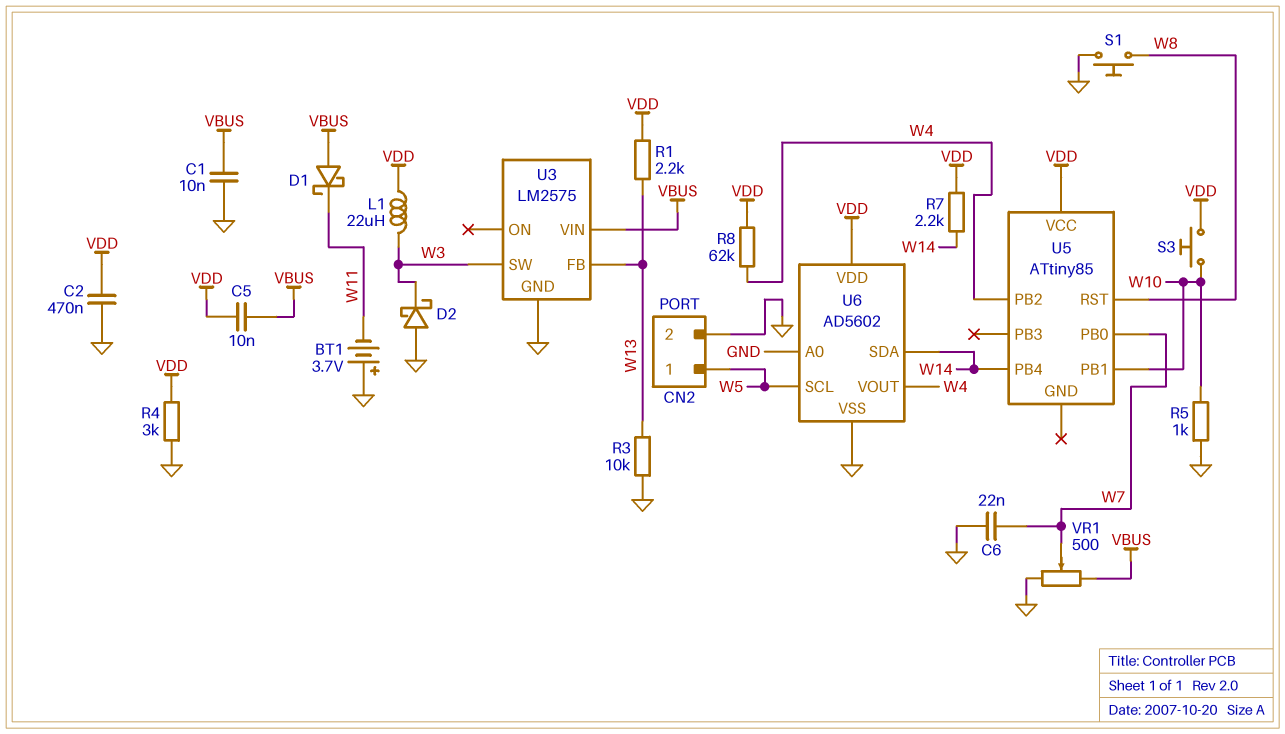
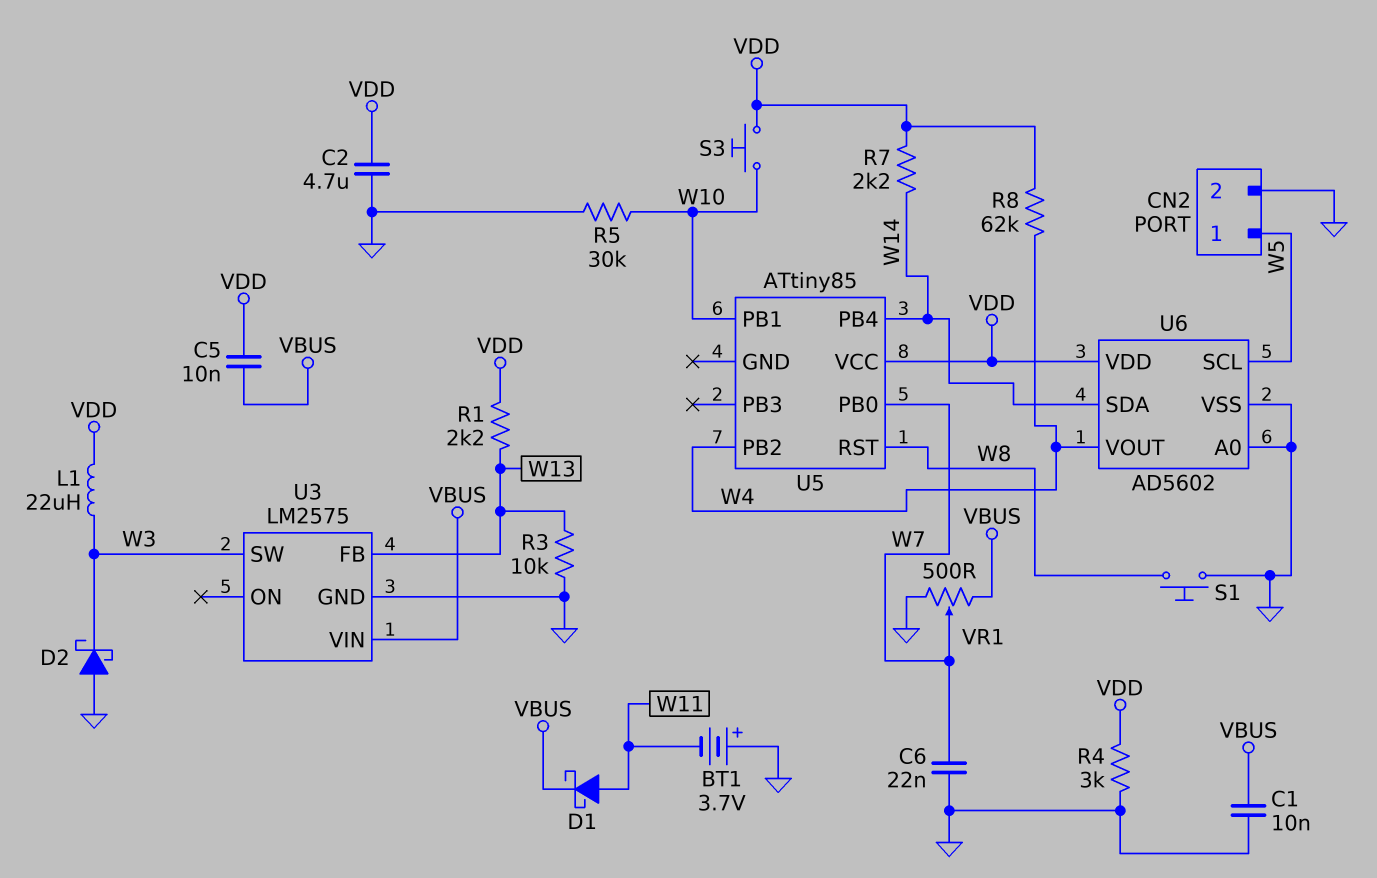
C2: 470nF (GND, VDD) -> 4.7uF (GND, VDD)
D1: schottky (A VBUS, K W11) -> schottky (A W11, K VBUS)
R5: 1k (GND, W10) -> 30k (GND, W10)

